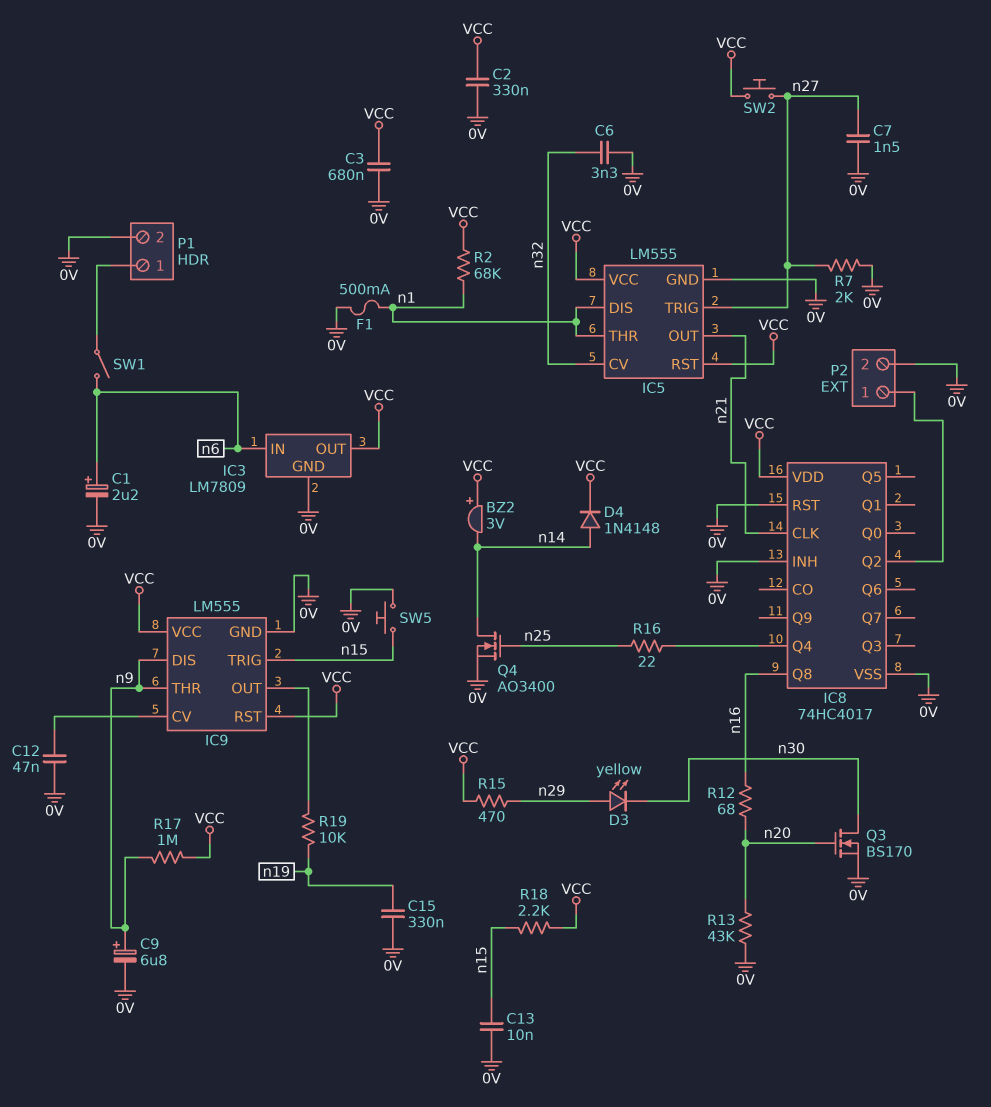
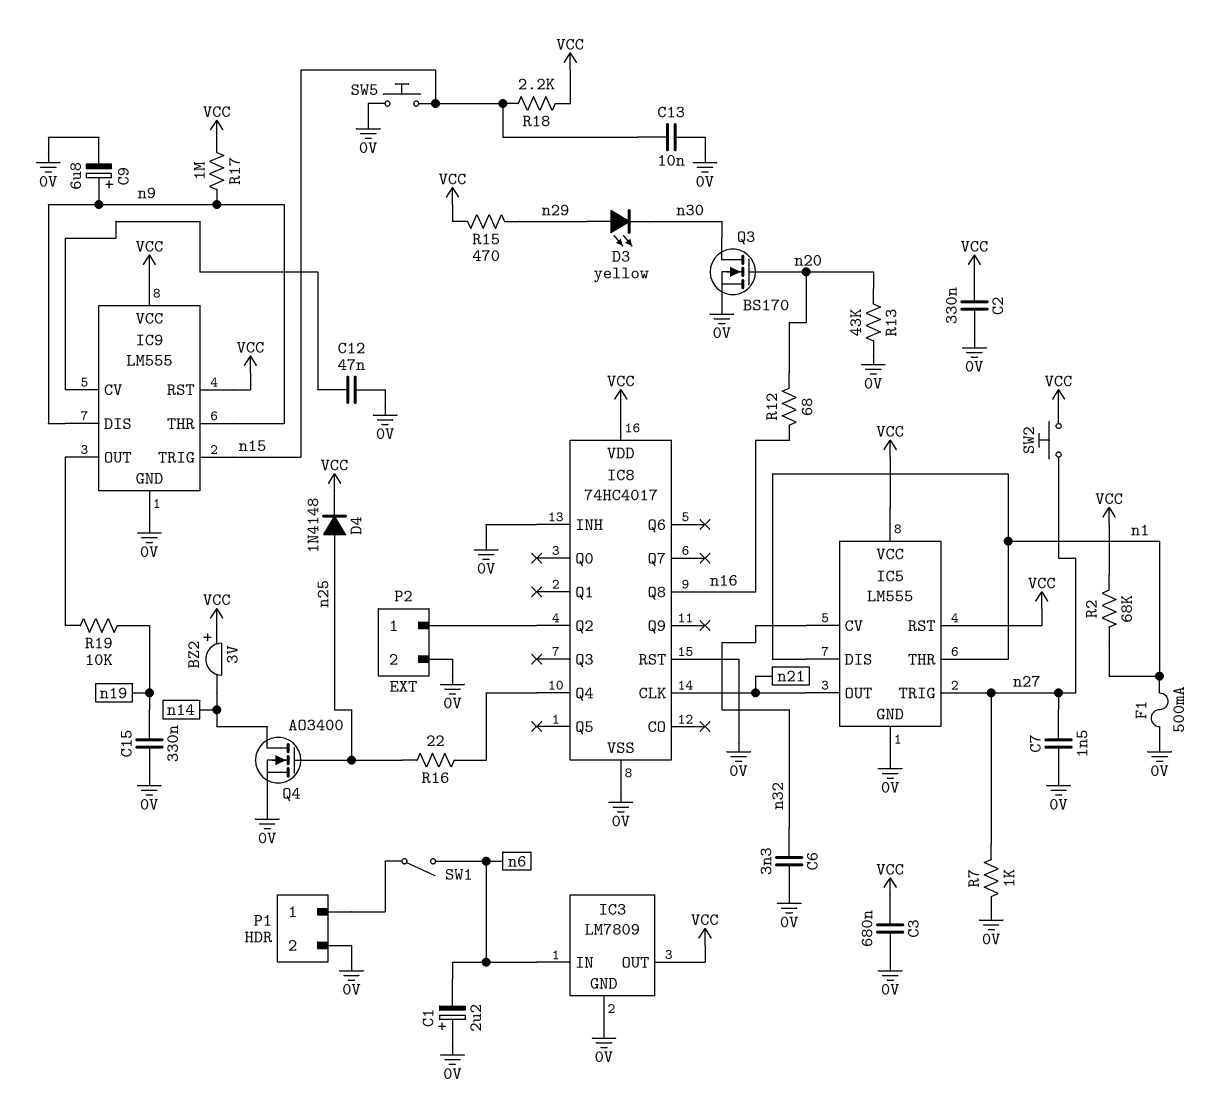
C1: 2.2uF (plus n6, minus 0V) -> 2.2uF (plus 0V, minus n6)
D4: diode 1N4148 (A n14, K VCC) -> diode 1N4148 (A n25, K VCC)
R7: 2k (0V, n27) -> 1k (0V, n27)

